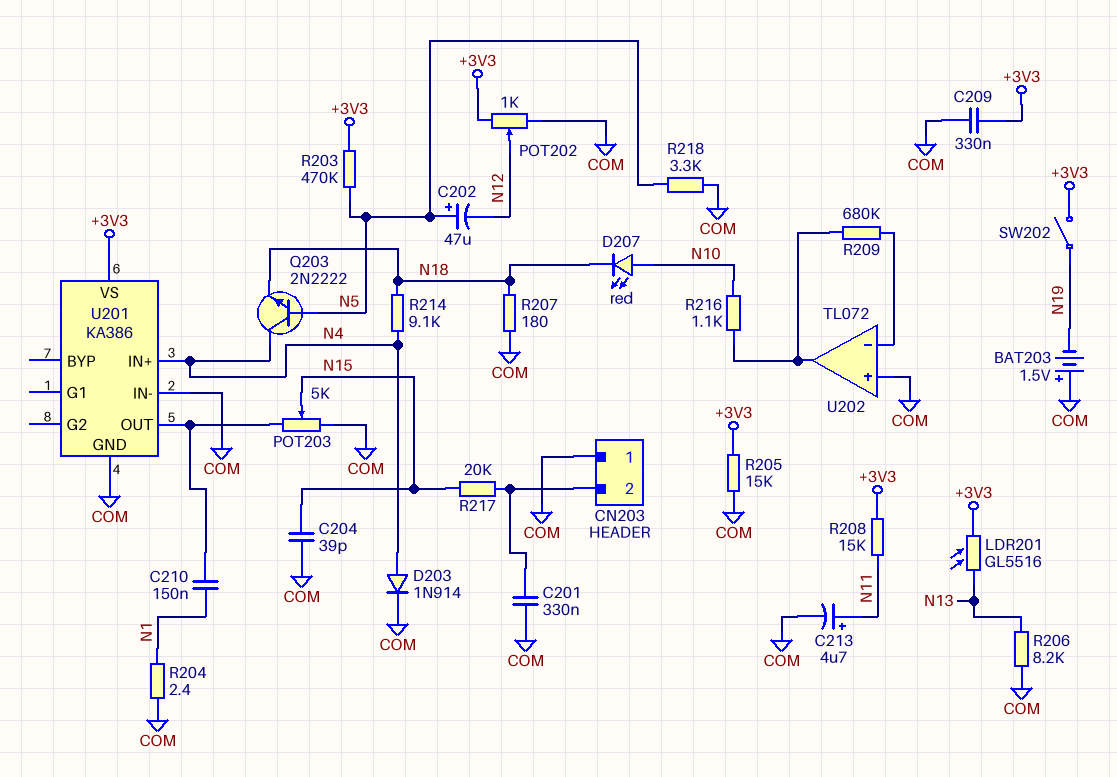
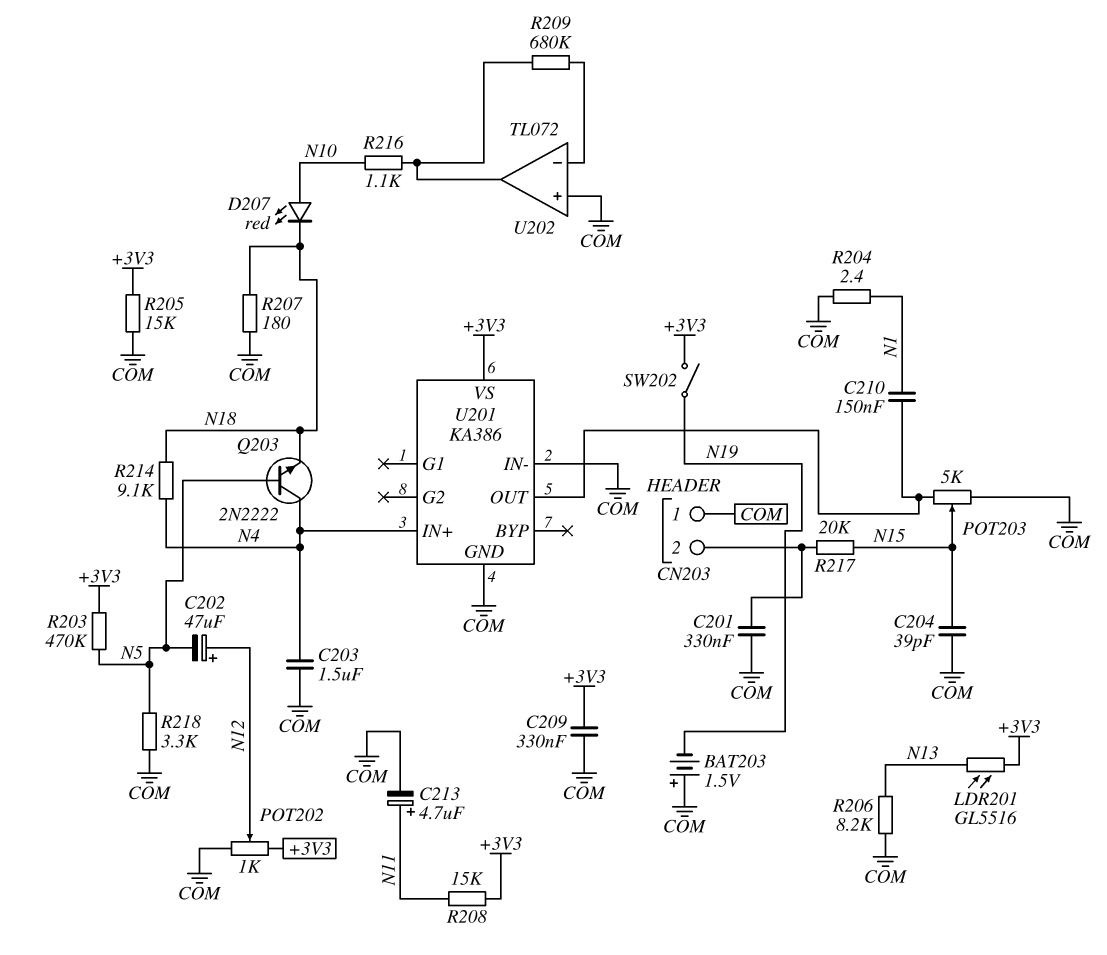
C202: 47uF (plus N5, minus N12) -> 47uF (plus N12, minus N5)
C203: none -> 1.5uF (COM, N4)
D203: diode 1N914 (A N4, K COM) -> none

